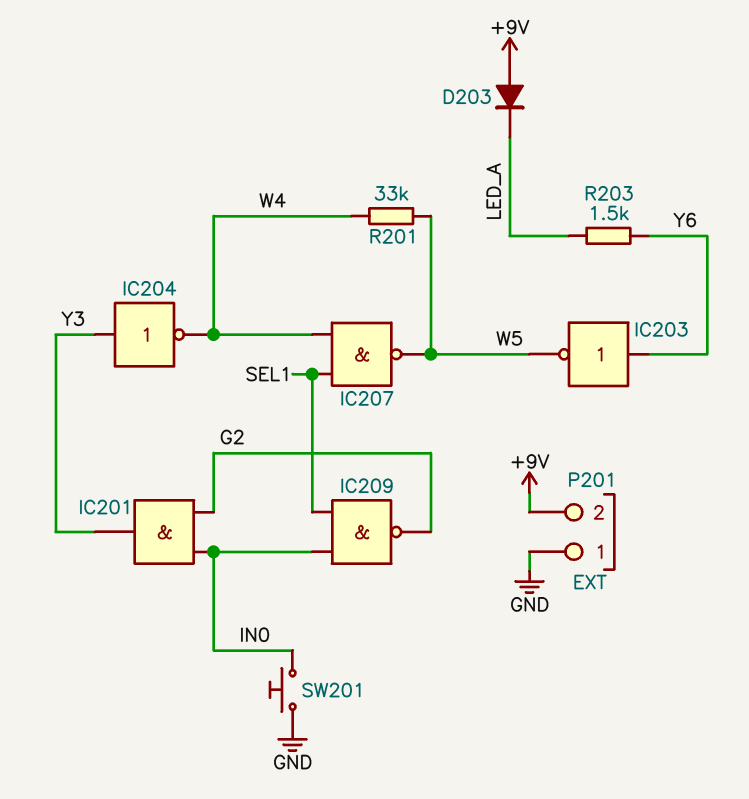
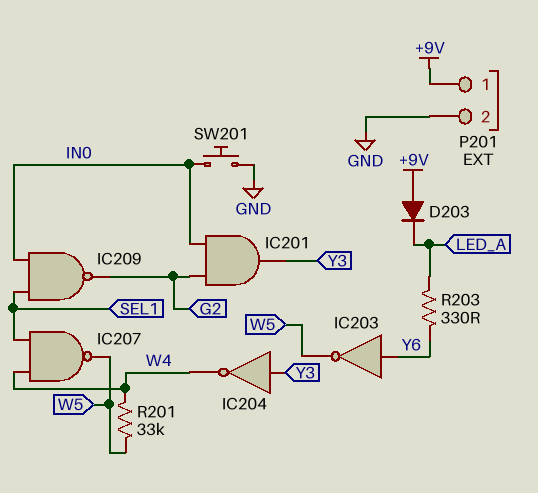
P201 pin 1: GND -> +9V
P201 pin 2: +9V -> GND
R203: 1.5k (LED_A, Y6) -> 330 (LED_A, Y6)

